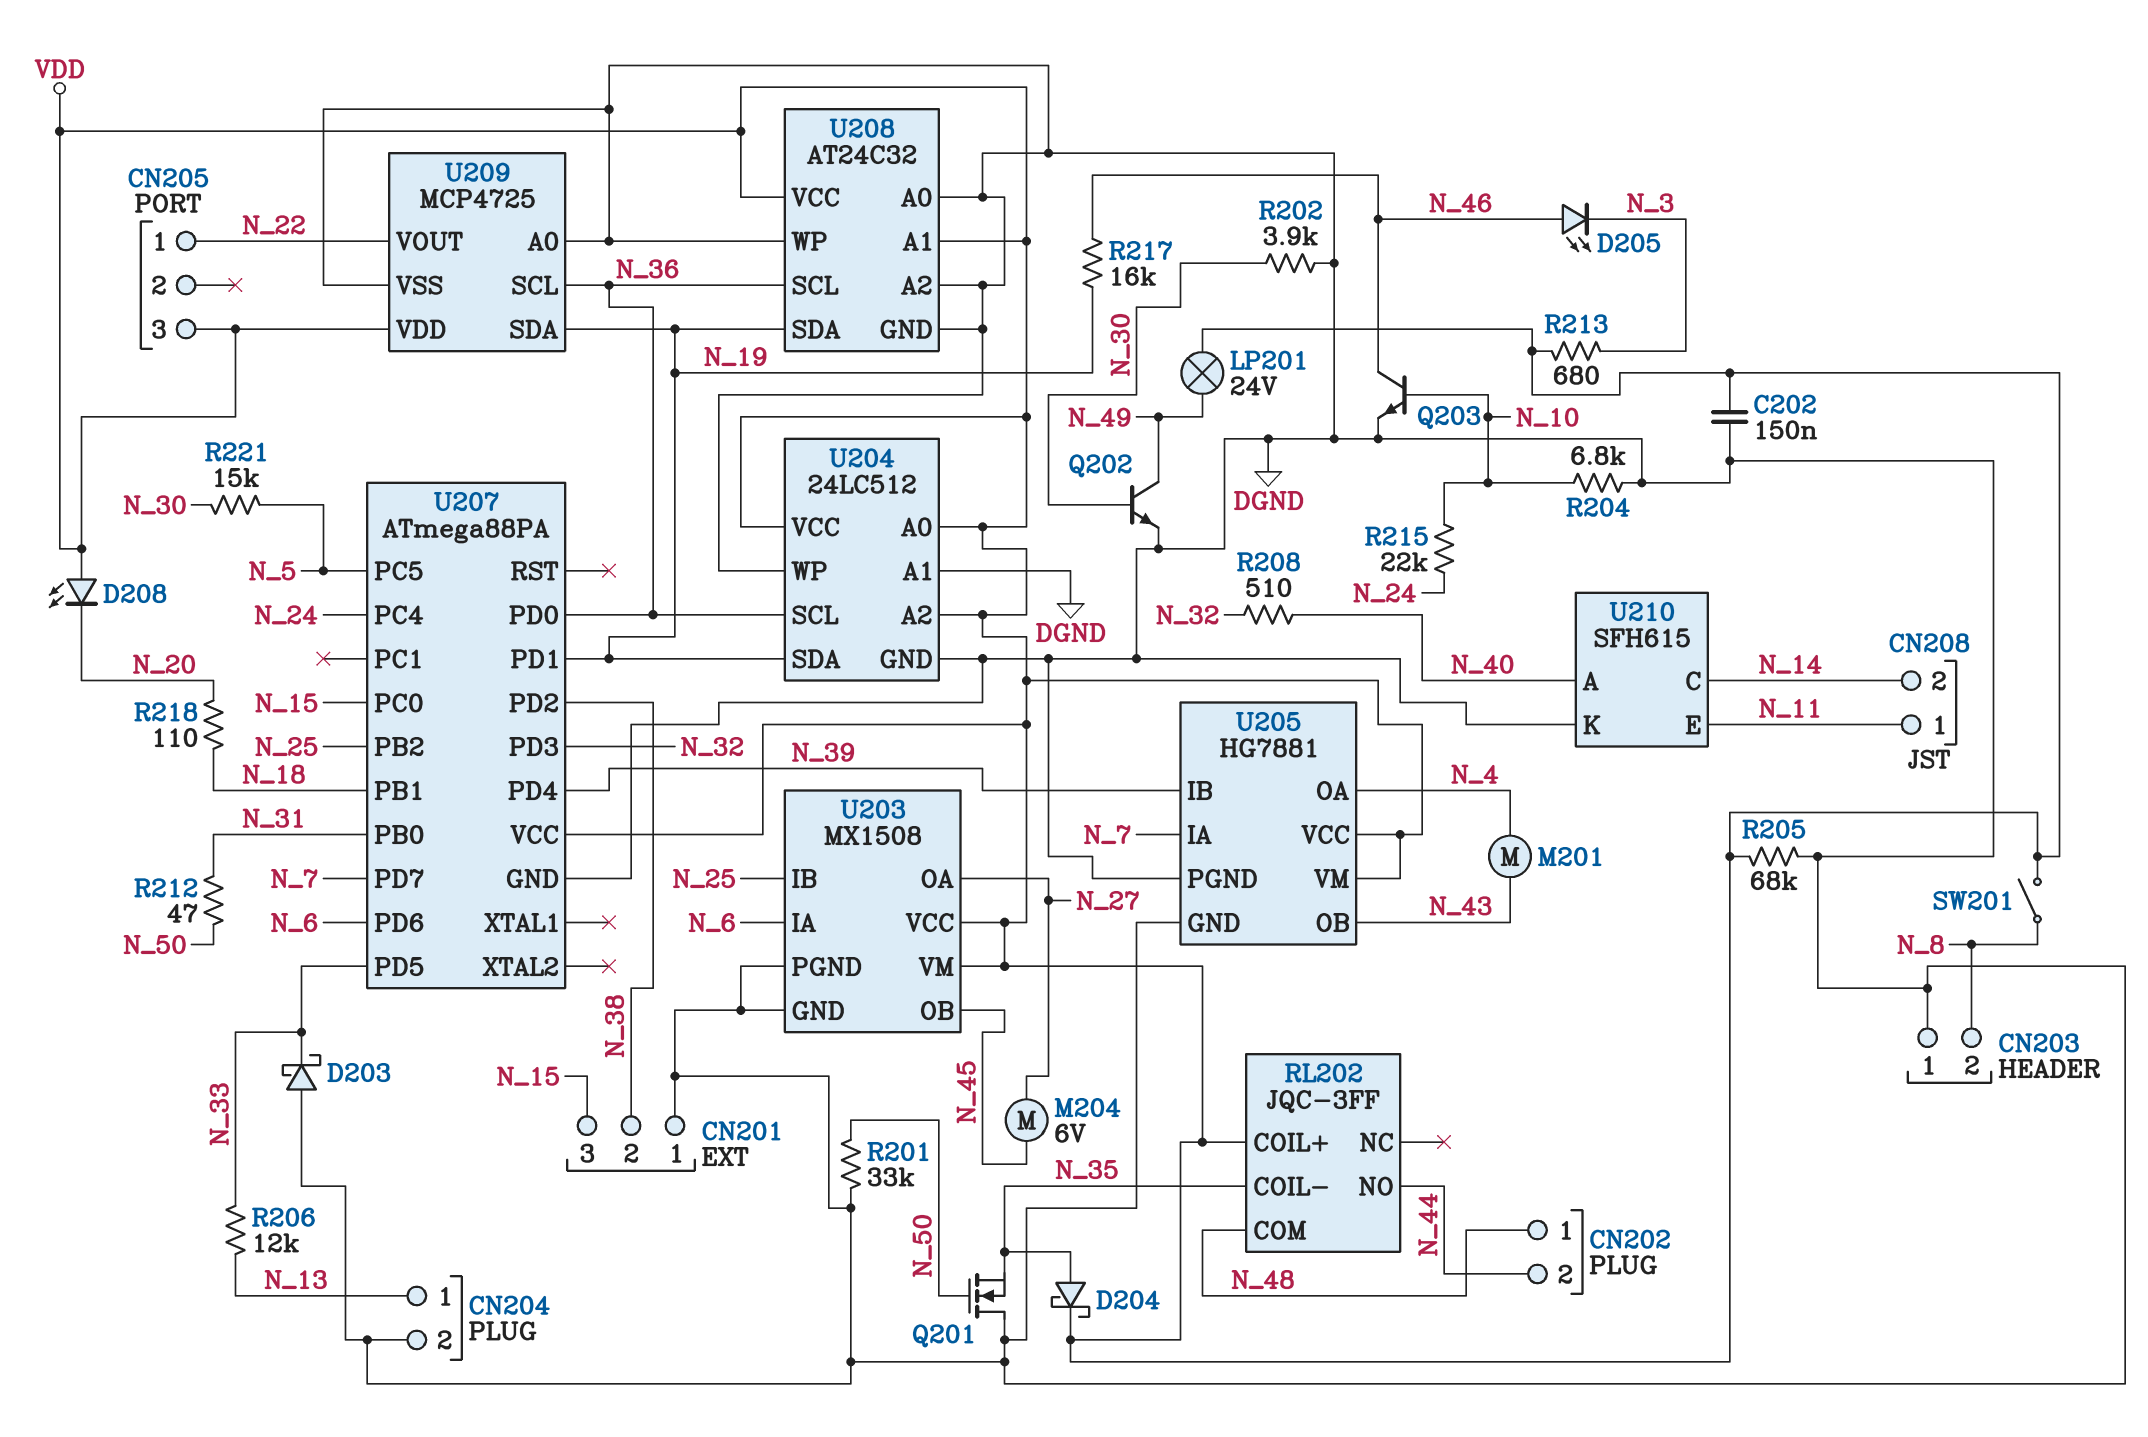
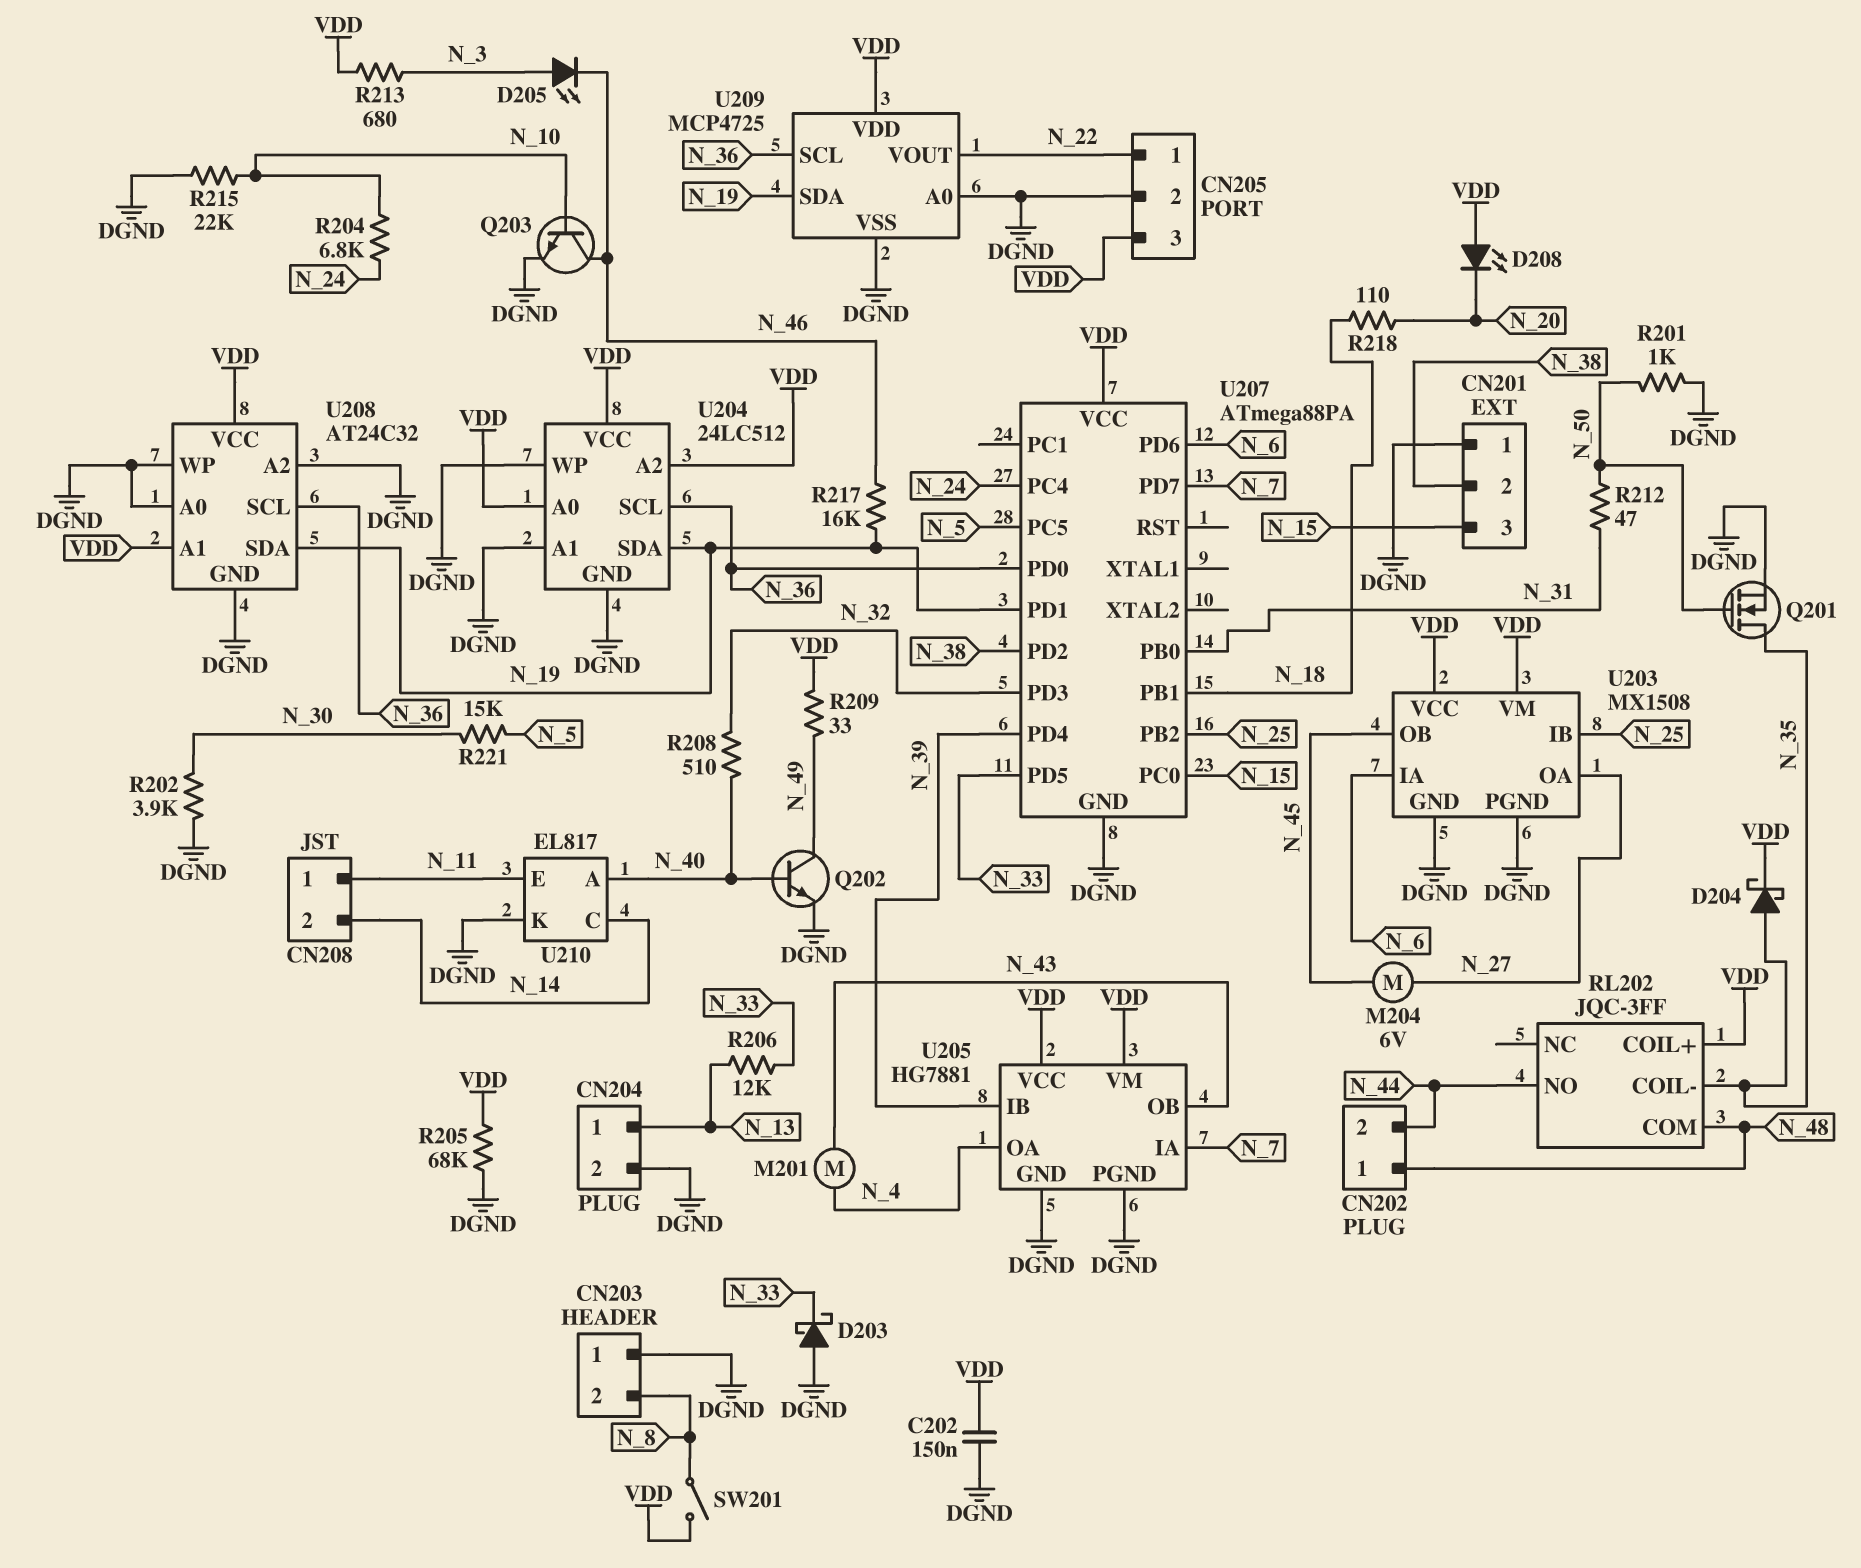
CN205 pin 2: none -> DGND
D205: LED (A N_46, K N_3) -> LED (A N_3, K N_46)
LP201: lamp 24V (N_49, VDD) -> none
Q201: NMOS (G N_50, D DGND, S N_35) -> NMOS (G N_50, D N_35, S DGND)
Q202: NPN (B N_30, C N_49, E DGND) -> NPN (B N_40, C N_49, E DGND)
R201: 33k (DGND, N_50) -> 1k (DGND, N_50)
R204: 6.8k (DGND, N_10) -> 6.8k (N_10, N_24)
R209: none -> 33 (N_49, VDD)
R215: 22k (N_10, N_24) -> 22k (DGND, N_10)
U210: SFH615 -> EL817

